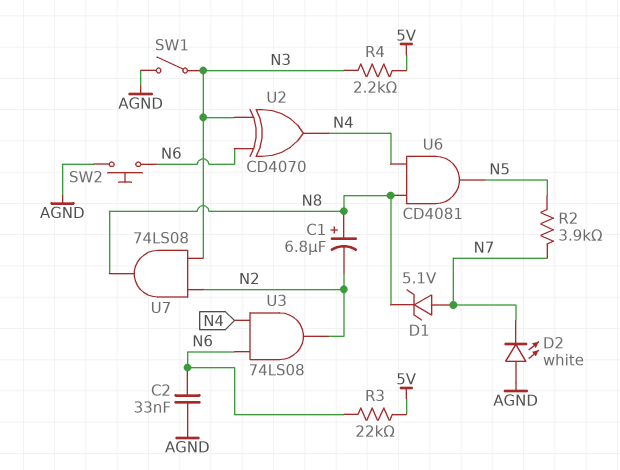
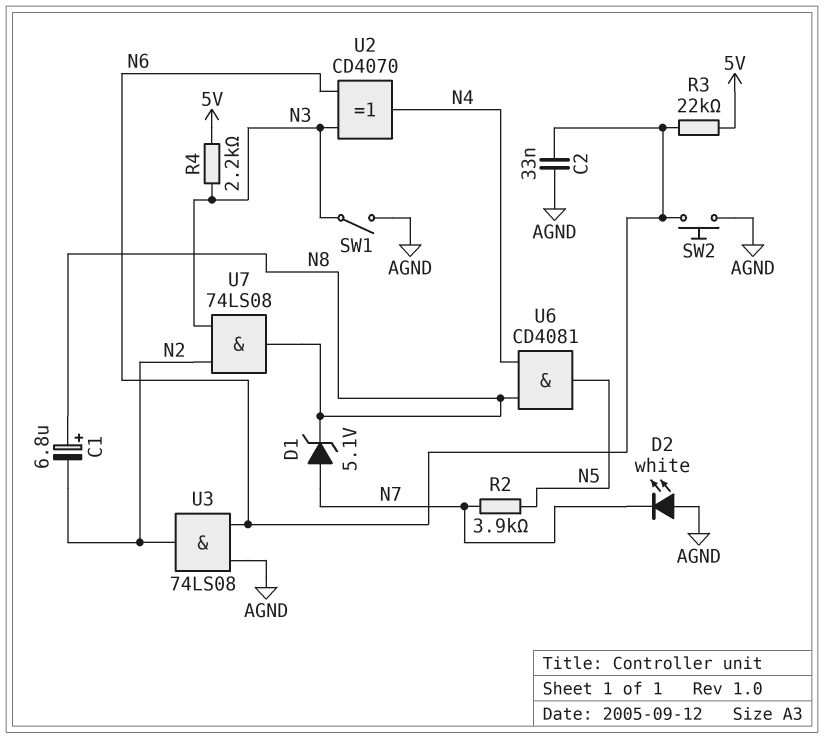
U3: AND 74LS08 (in N4, in N6, out N2) -> AND 74LS08 (in AGND, in N6, out N2)

